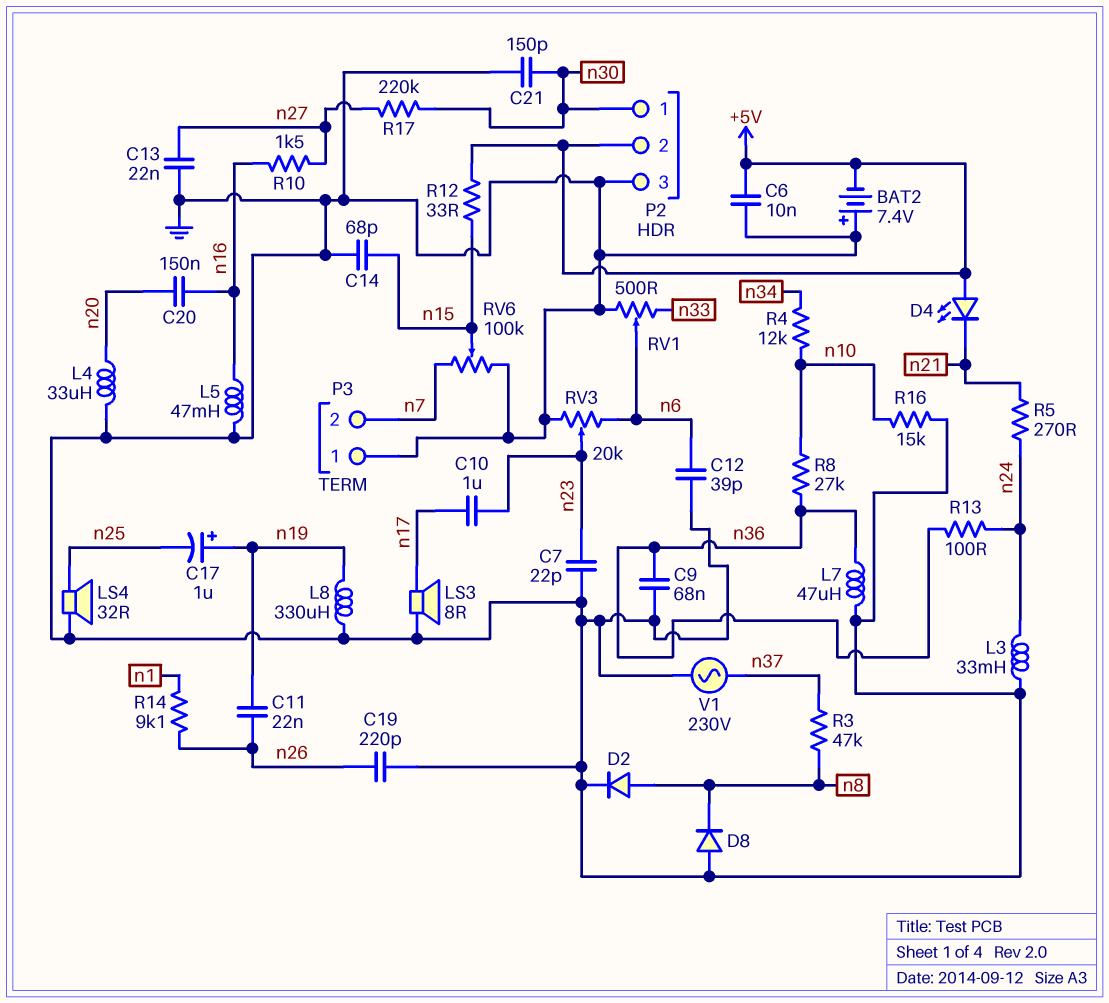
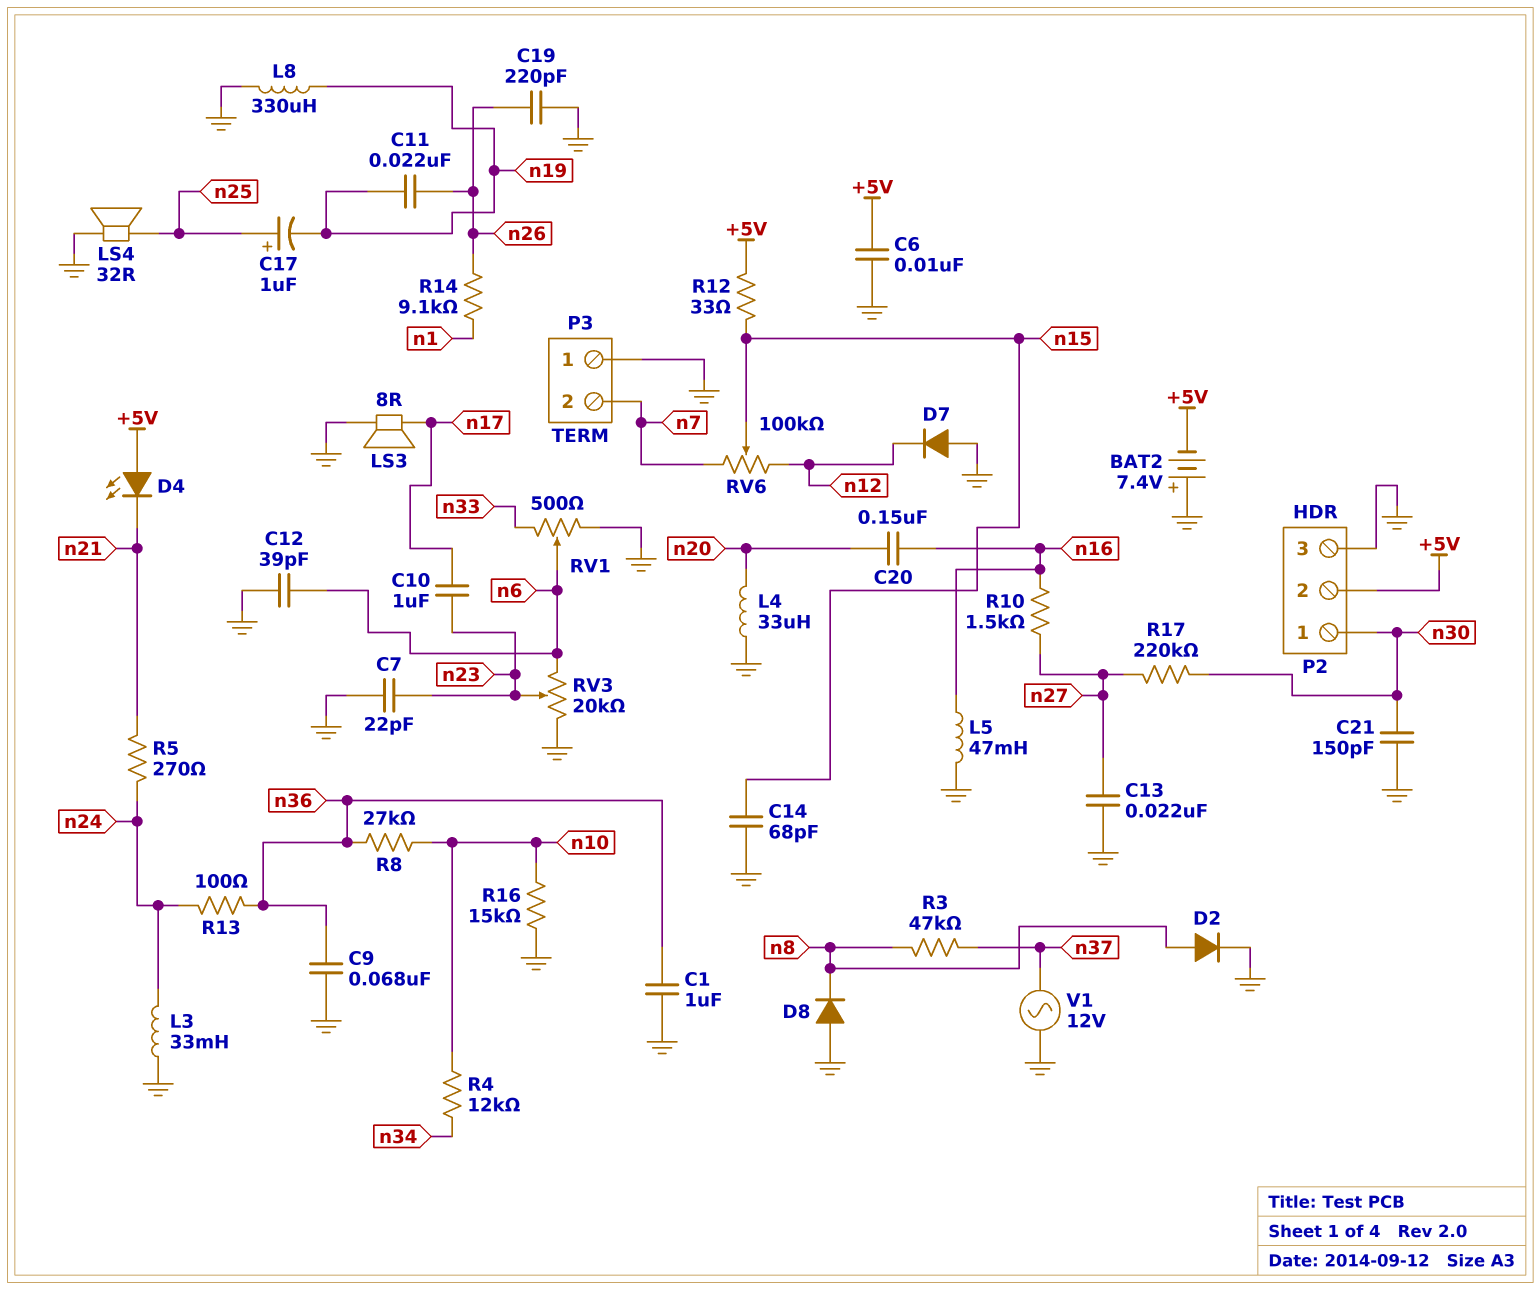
C1: none -> 1uF (GND, n36)
C17: 1uF (plus n19, minus n25) -> 1uF (plus n25, minus n19)
D7: none -> diode (A GND, K n12)
L7: 47uH (GND, n36) -> none
RV6: 100k (GND, n7, wiper n15) -> 100k (n7, n12, wiper n15)
V1: AC 230V (GND, n37) -> AC 12V (GND, n37)

